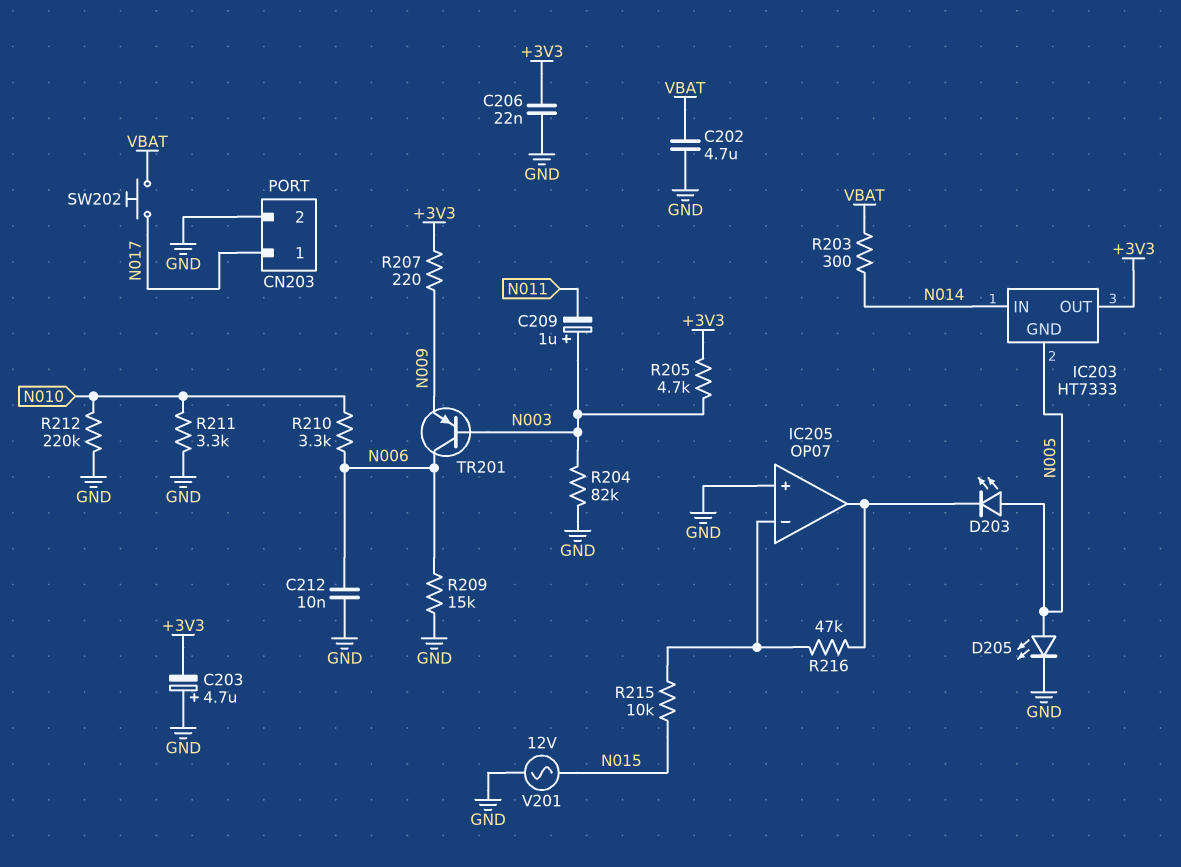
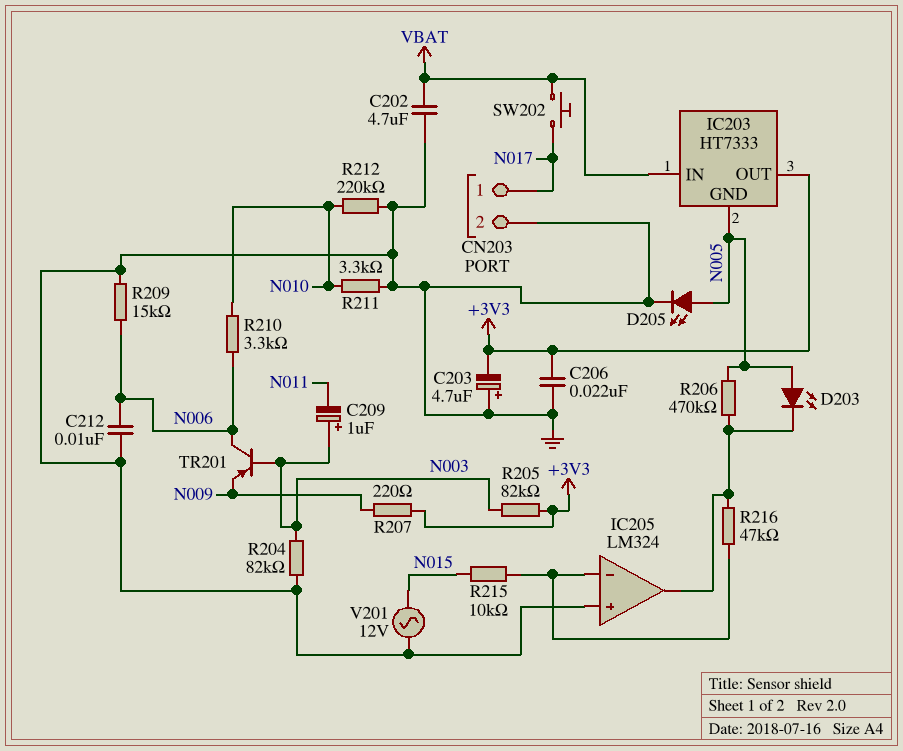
IC203 pin IN: N014 -> VBAT
IC205: OP07 -> LM324
R203: 300 (N014, VBAT) -> none
R205: 4.7k (+3V3, N003) -> 82k (+3V3, N003)
R206: none -> 470k (IC205/out, N005)

